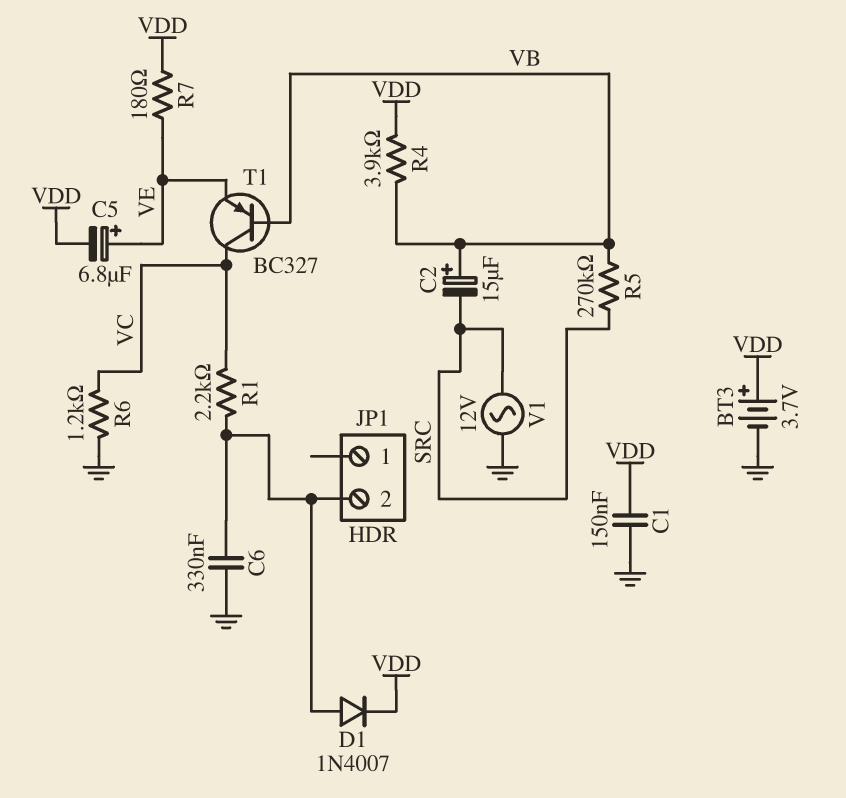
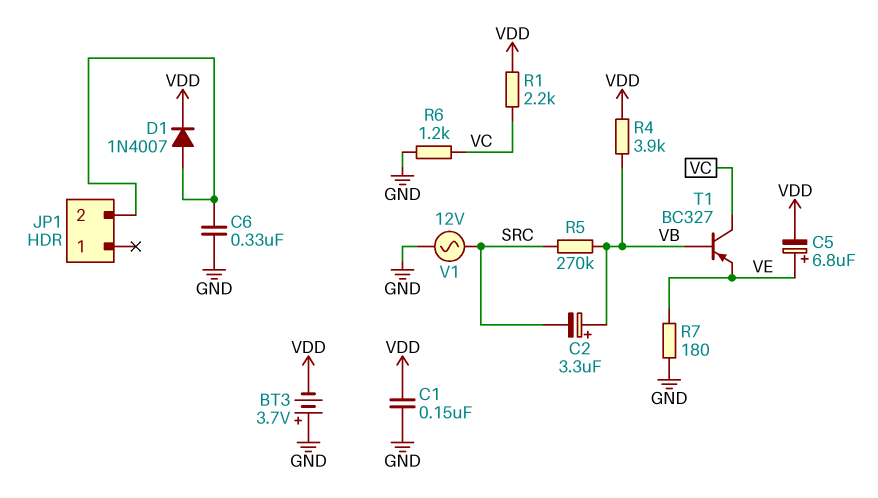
BT3: 3.7V (plus VDD, minus GND) -> 3.7V (plus GND, minus VDD)
C2: 15uF (plus VB, minus SRC) -> 3.3uF (plus VB, minus SRC)
R1: 2.2k (JP1/2, VC) -> 2.2k (VC, VDD)
R7: 180 (VDD, VE) -> 180 (GND, VE)

